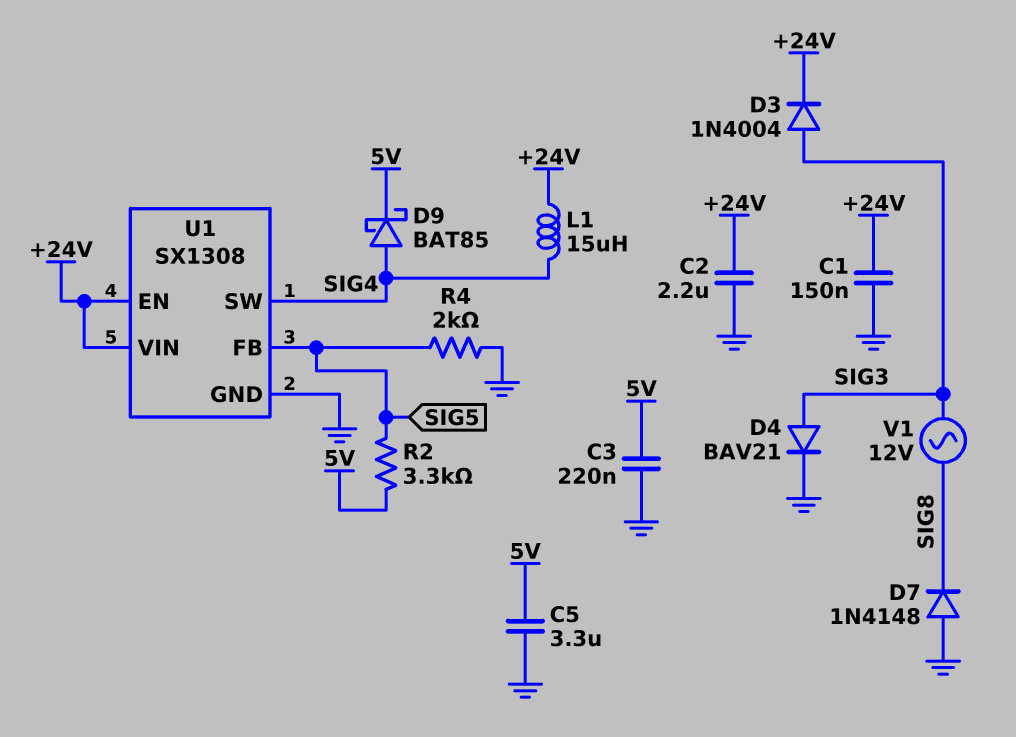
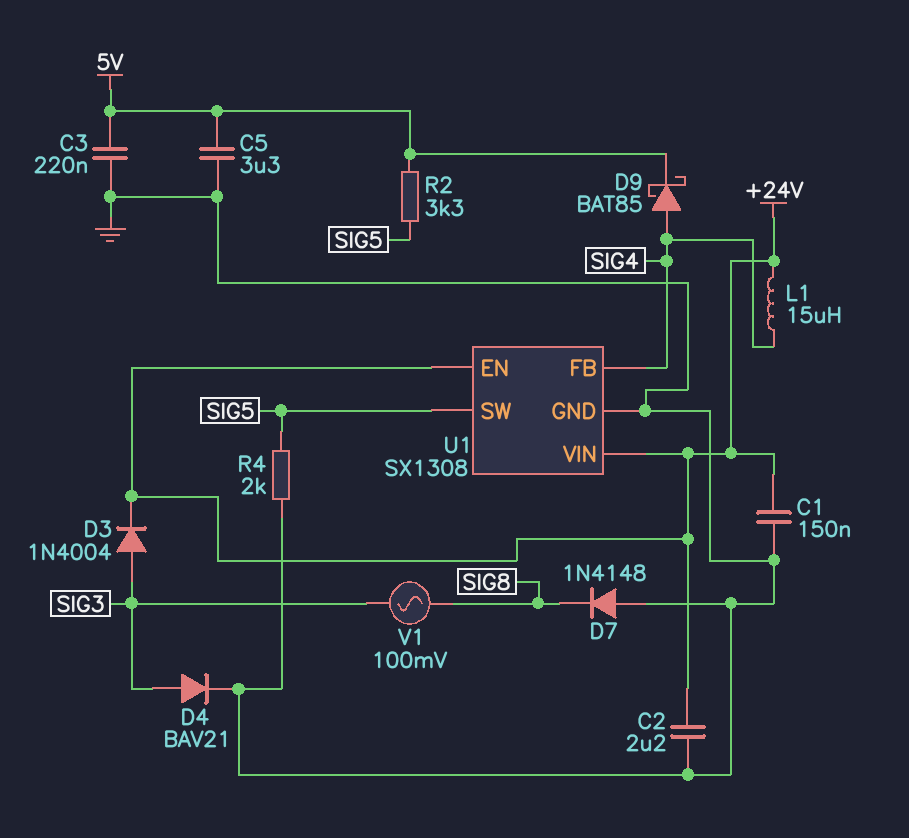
U1 pin FB: SIG5 -> SIG4
U1 pin SW: SIG4 -> SIG5
V1: AC 12V (SIG3, SIG8) -> AC 100mV (SIG3, SIG8)

